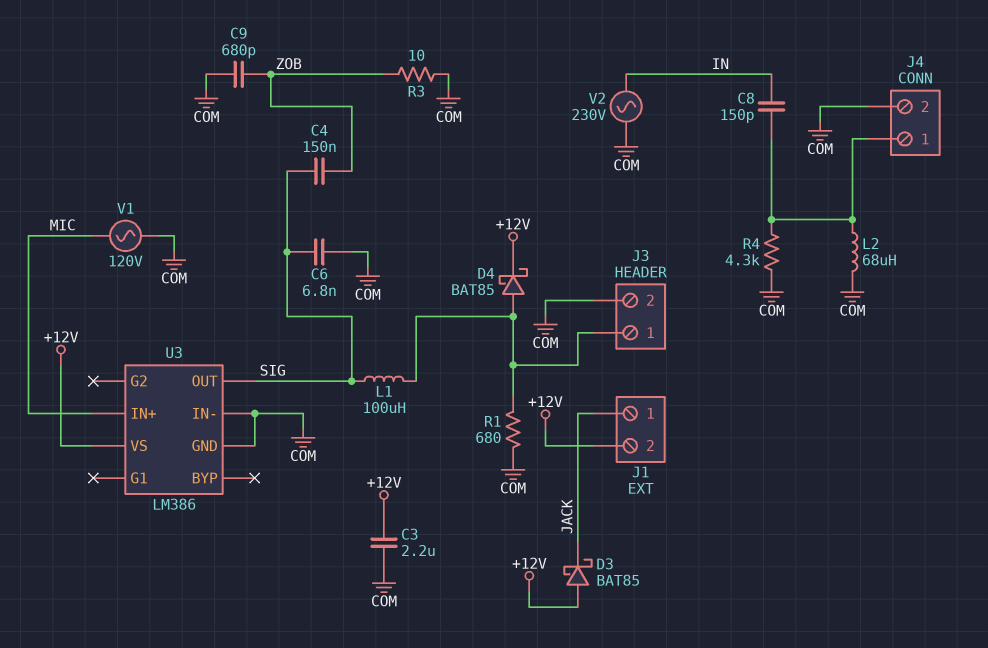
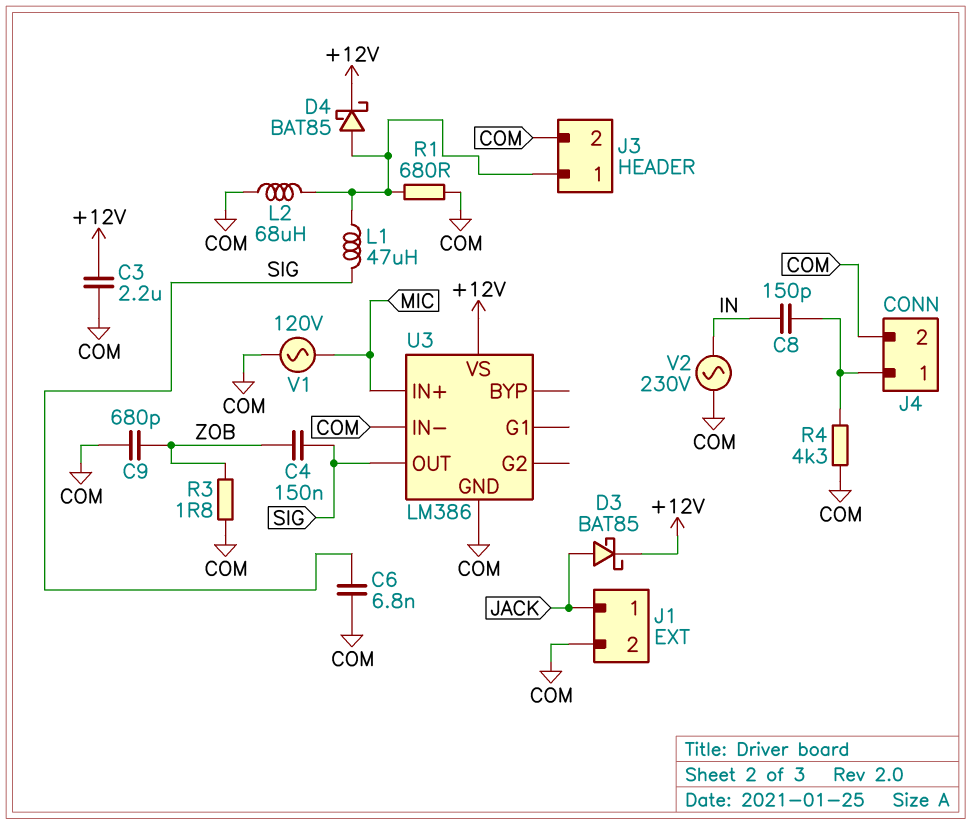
D3: schottky BAT85 (A +12V, K JACK) -> schottky BAT85 (A JACK, K +12V)
J1 pin 2: +12V -> COM
L1: 100uH (J3/1, SIG) -> 47uH (J3/1, SIG)
L2: 68uH (COM, J4/1) -> 68uH (COM, J3/1)
R3: 10 (COM, ZOB) -> 1.8 (COM, ZOB)

